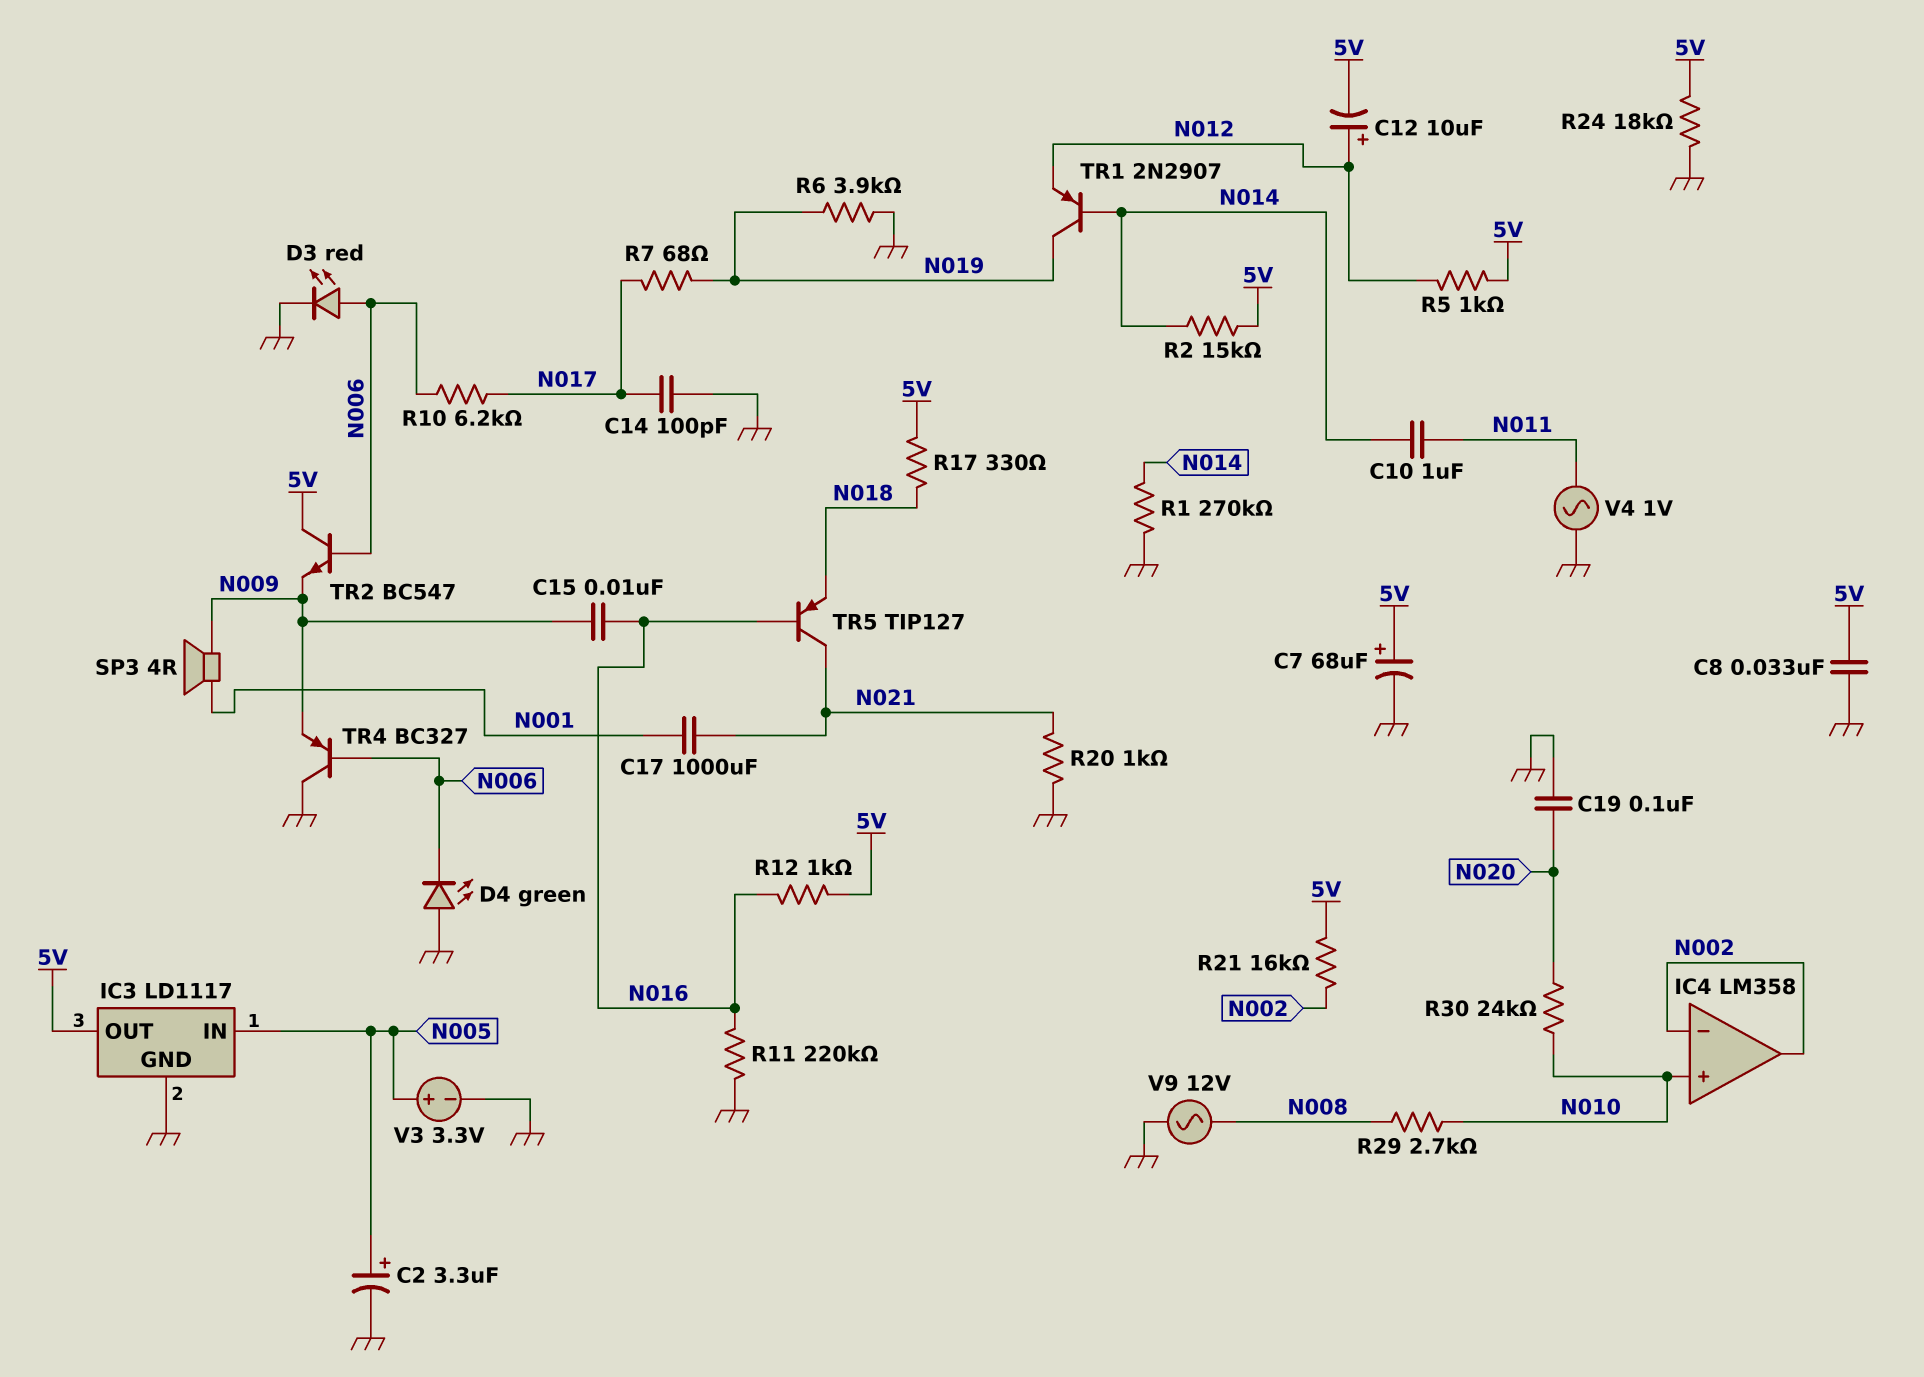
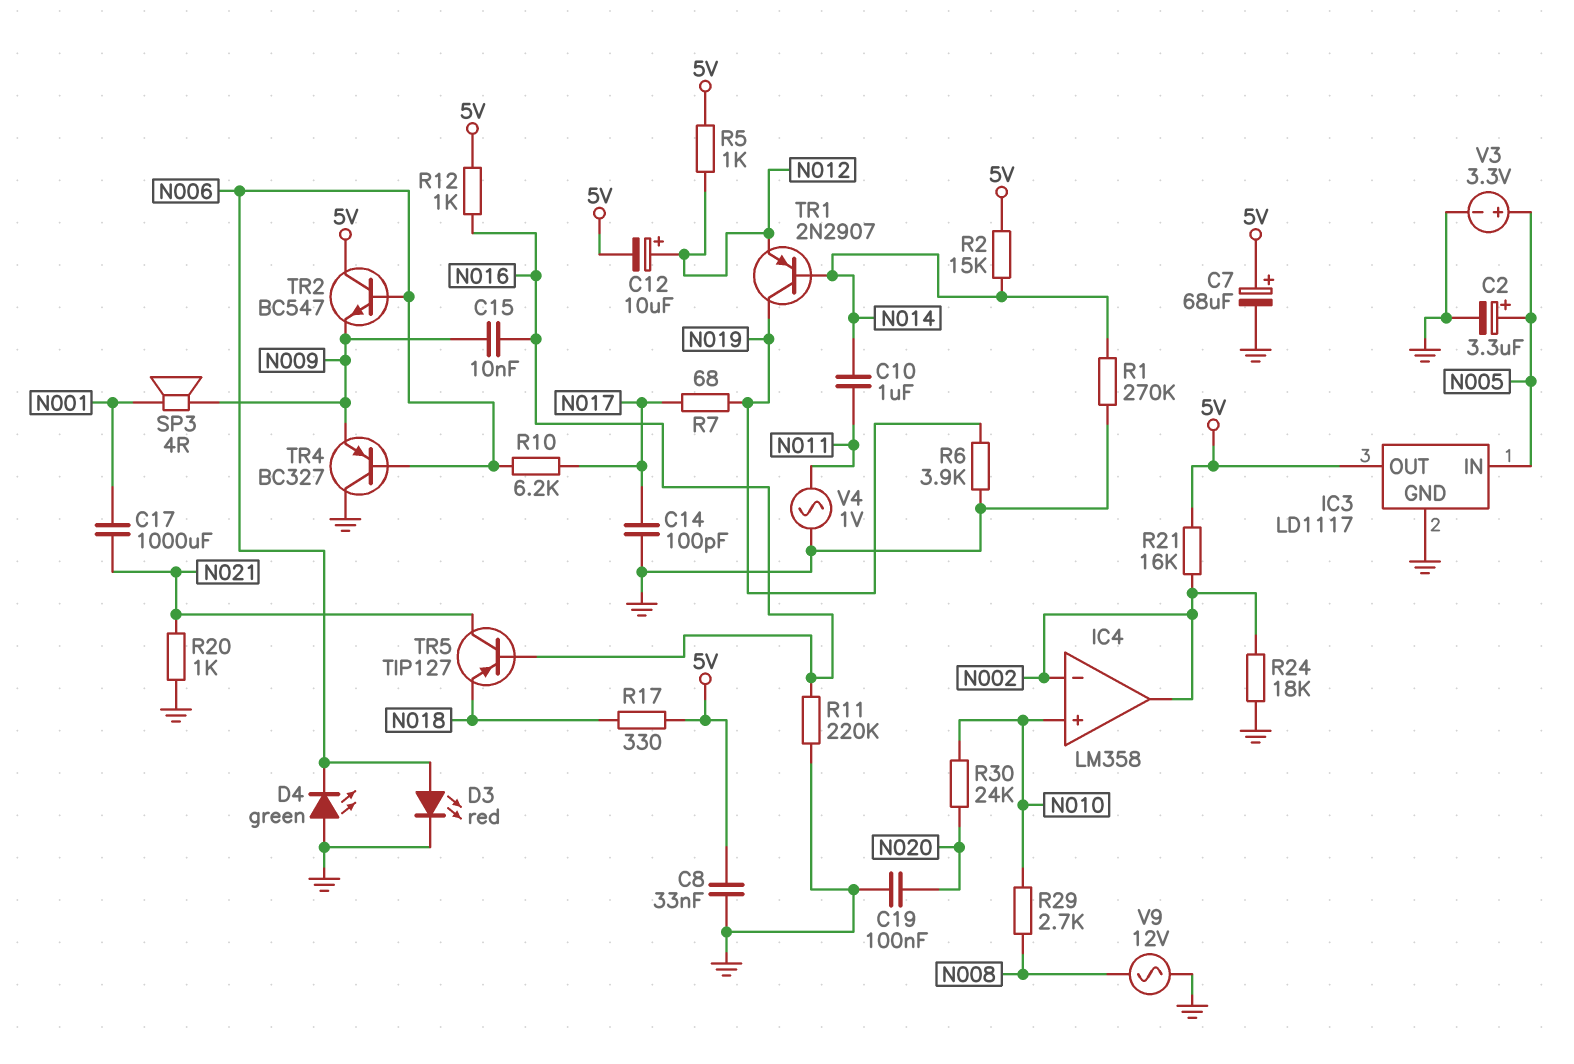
R24: 18k (5V, GND) -> 18k (GND, N002)

